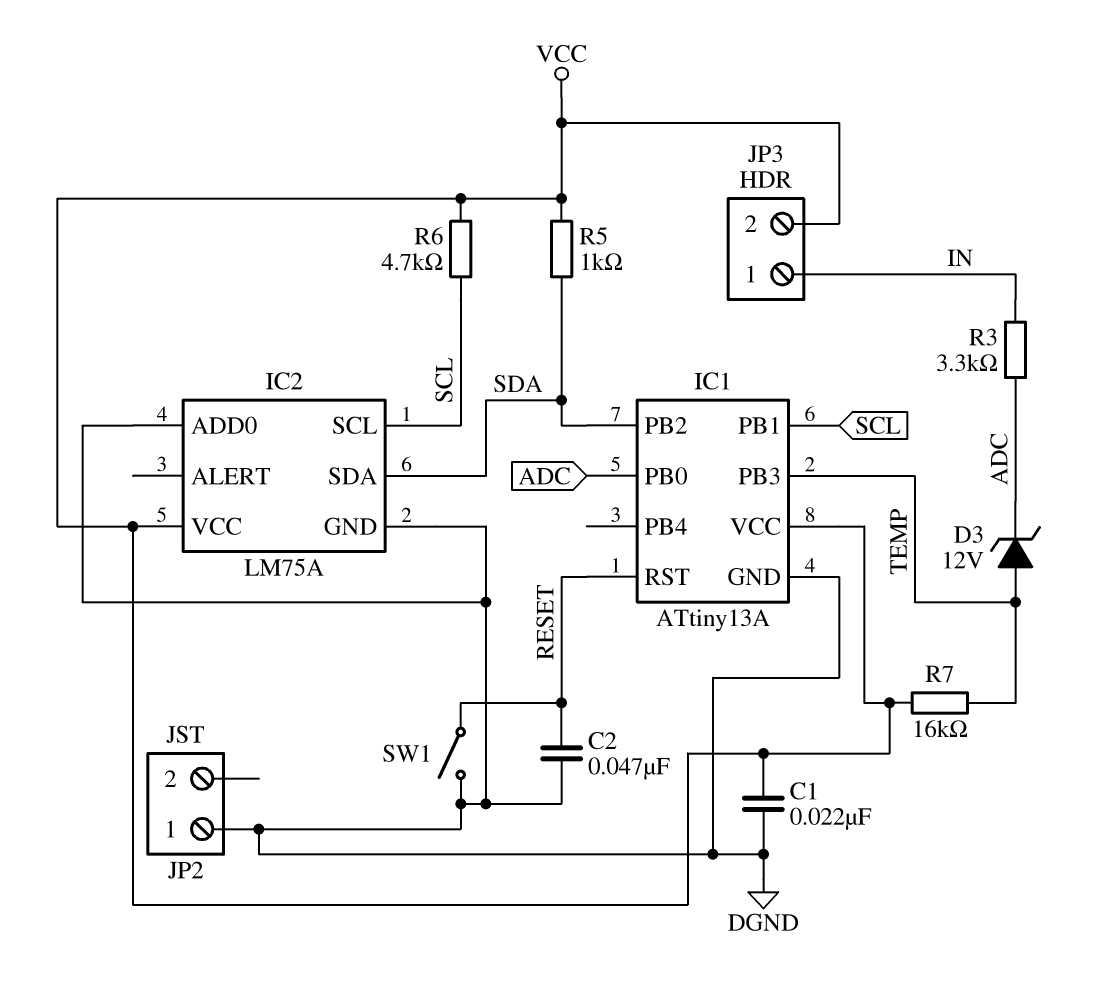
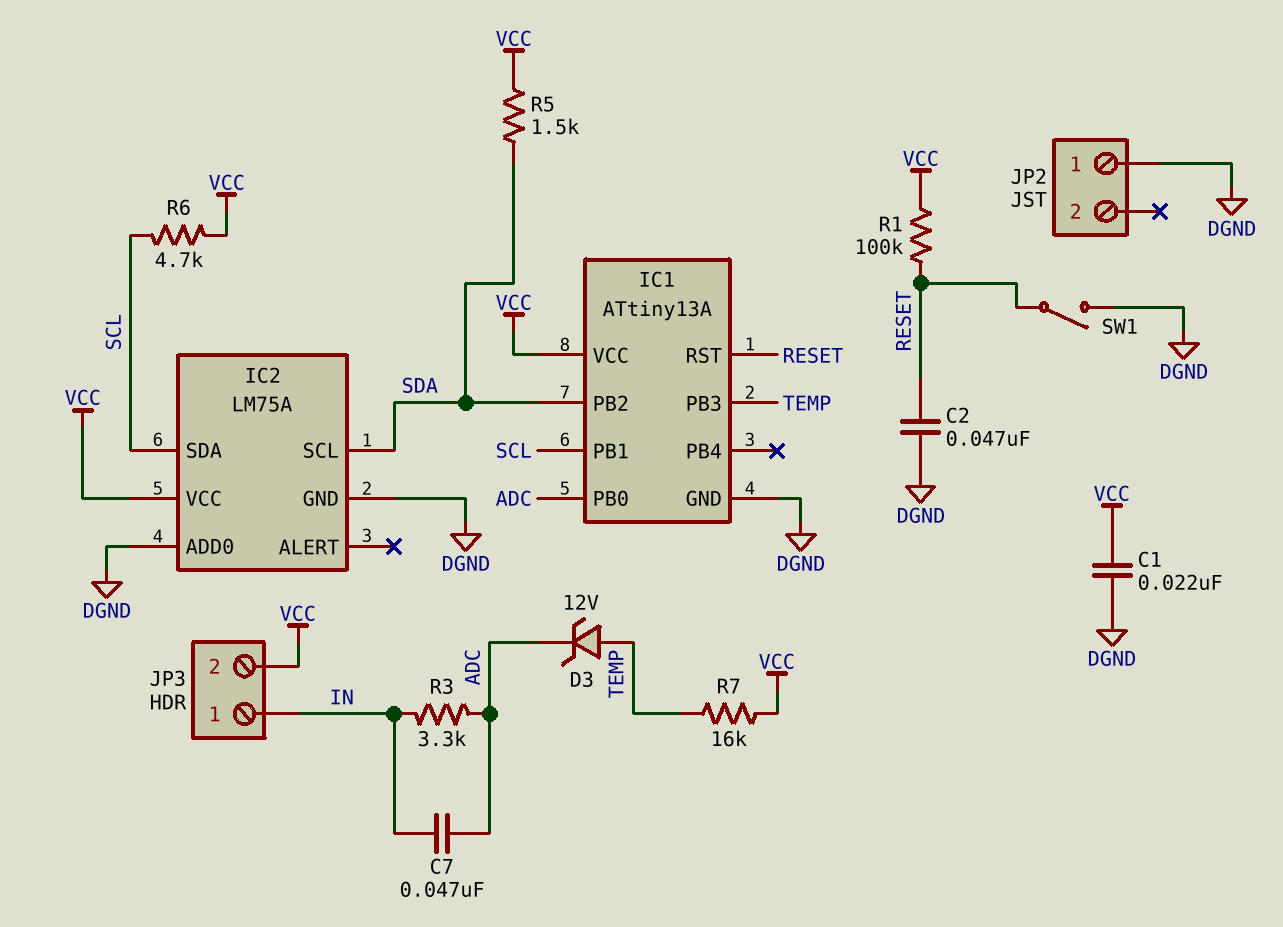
C7: none -> 47nF (ADC, IN)
IC2 pin SCL: SCL -> SDA
IC2 pin SDA: SDA -> SCL
R1: none -> 100k (RESET, VCC)
R5: 1k (SDA, VCC) -> 1.5k (SDA, VCC)

